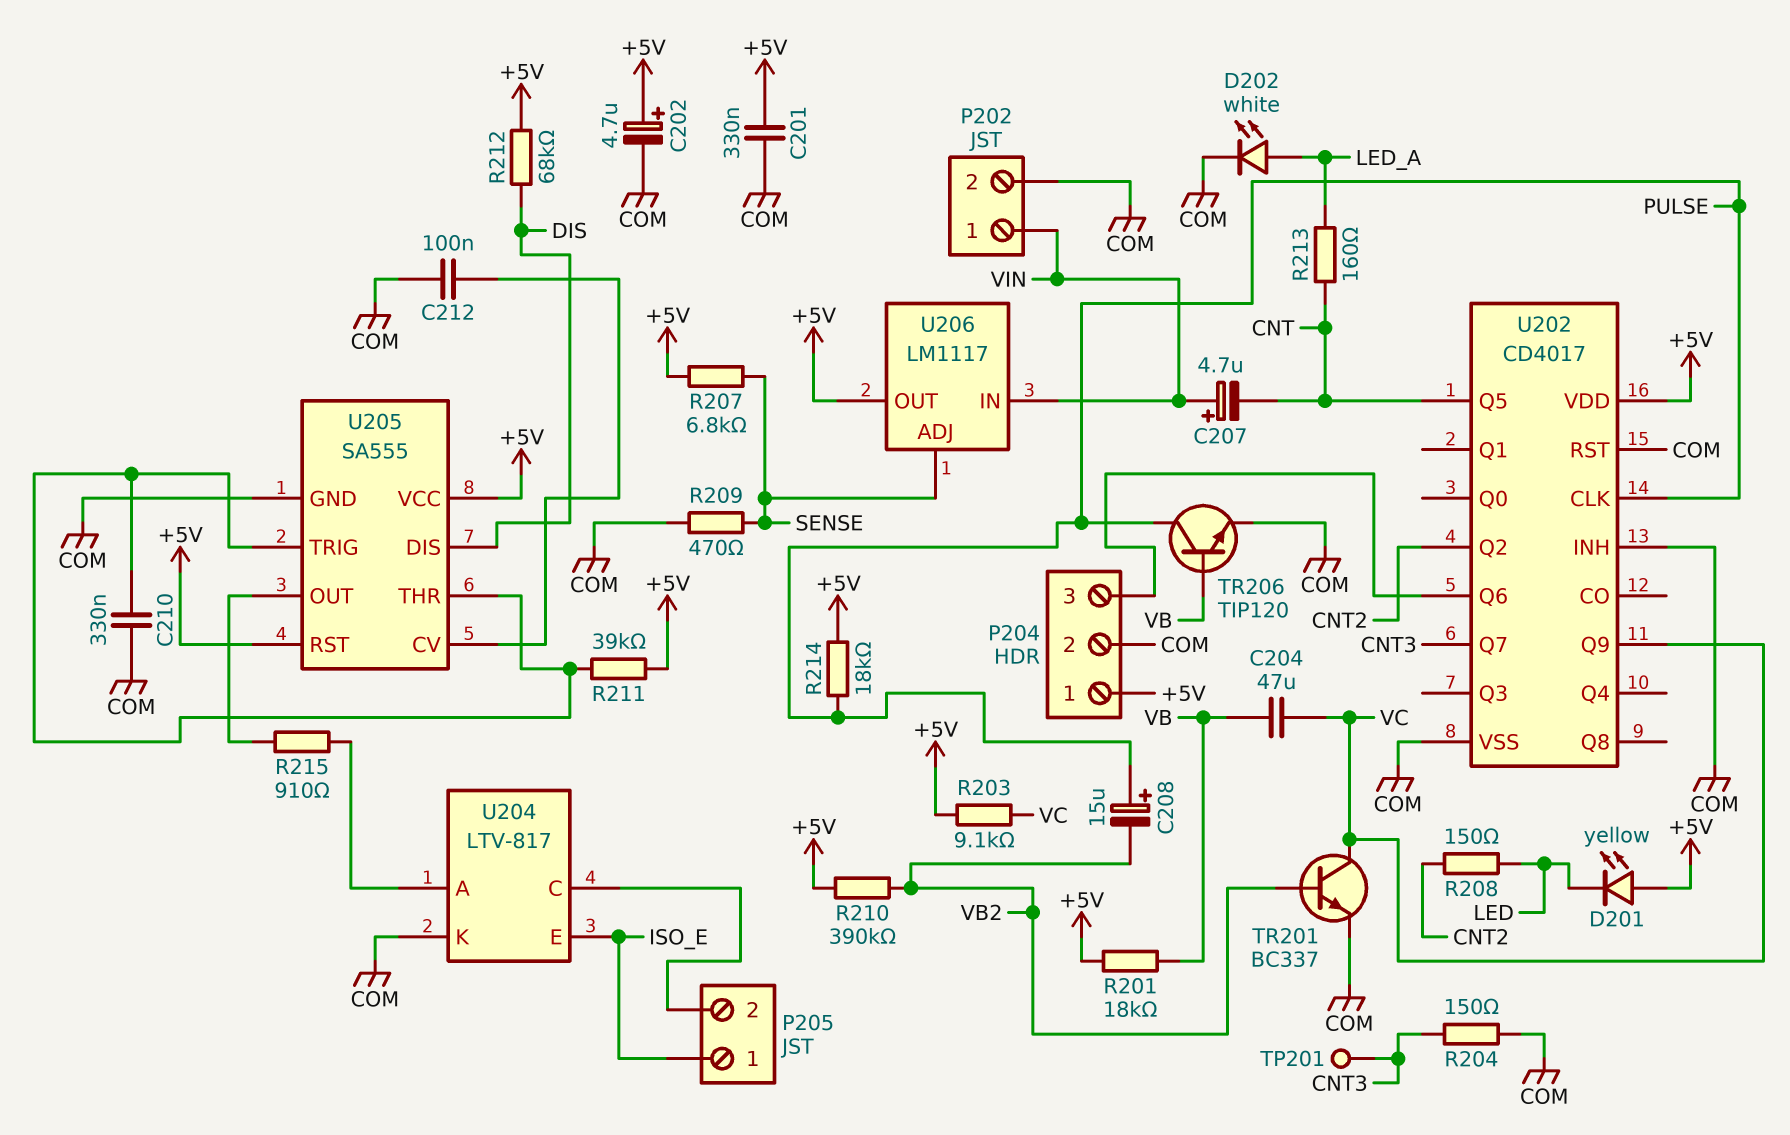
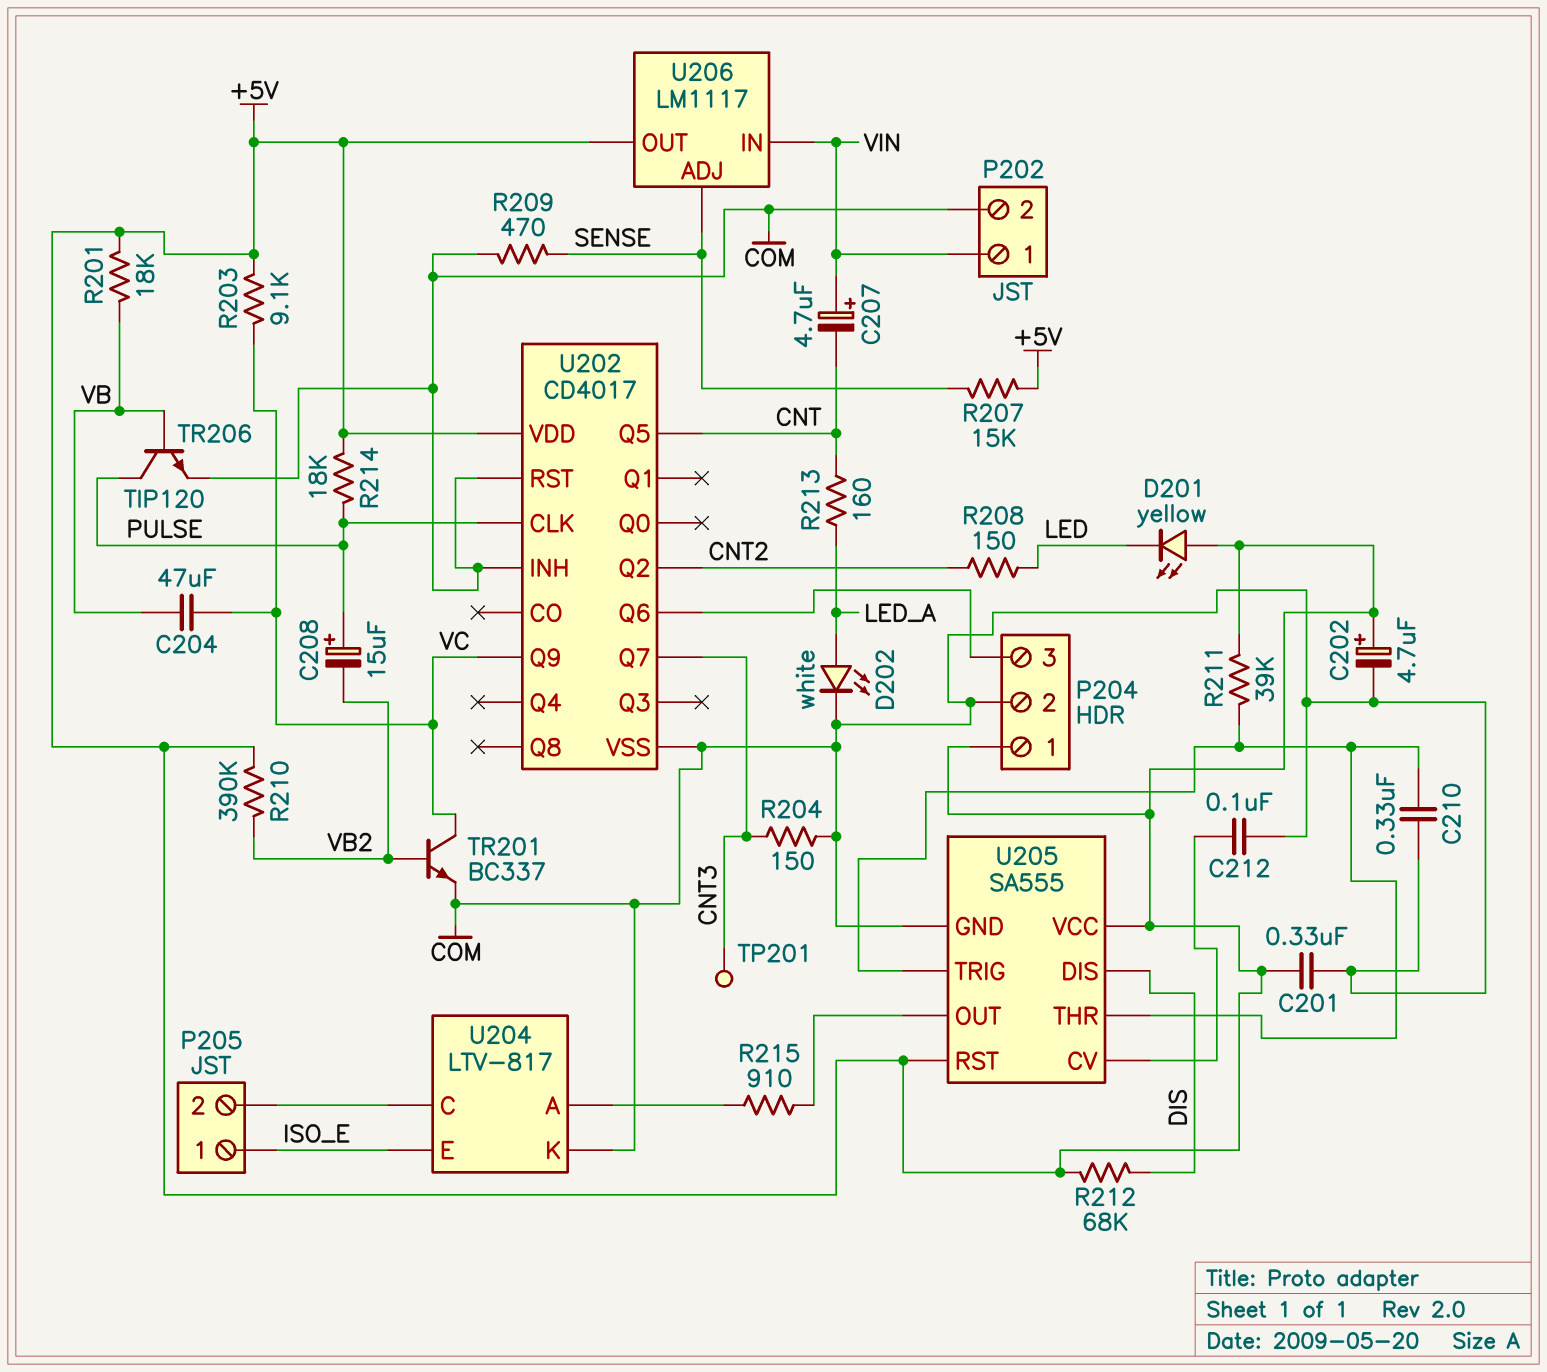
R207: 6.8k (+5V, SENSE) -> 15k (+5V, SENSE)

